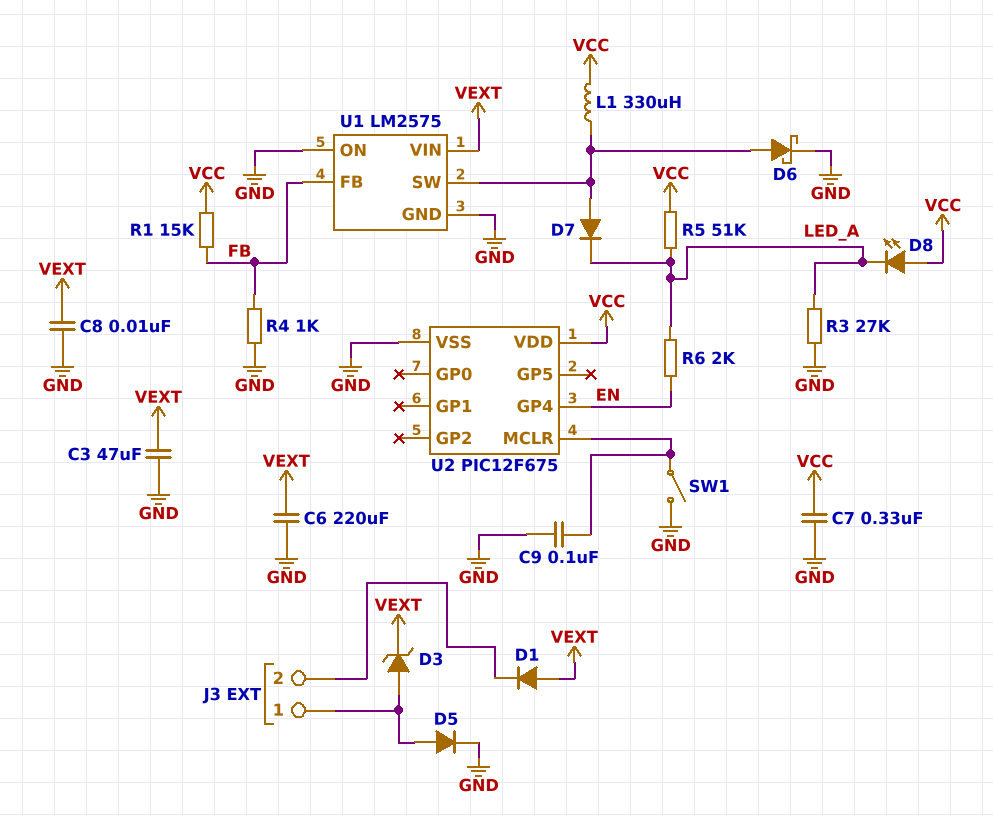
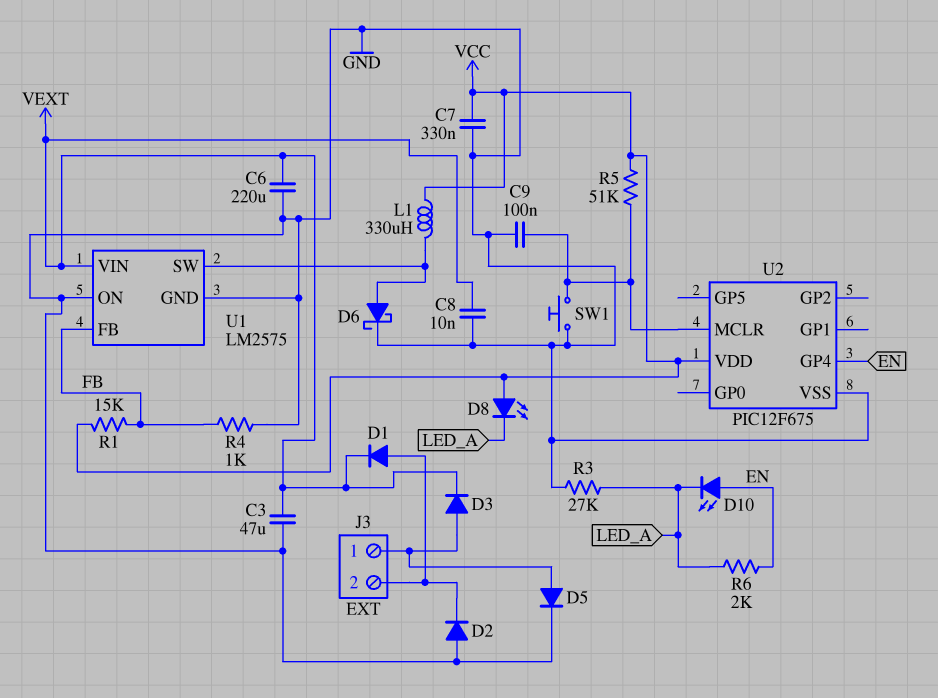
D1: diode (A VEXT, K J3/2) -> diode (A J3/2, K VEXT)
D2: none -> diode (A GND, K J3/2)
D3: zener (A J3/1, K VEXT) -> diode (A J3/1, K VEXT)
D7: diode (A U1/SW, K LED_A) -> none
D10: none -> LED (A EN, K LED_A)
R5: 51k (LED_A, VCC) -> 51k (U2/MCLR, VCC)
SW1: switch (GND, U2/MCLR) -> button (GND, U2/MCLR)

